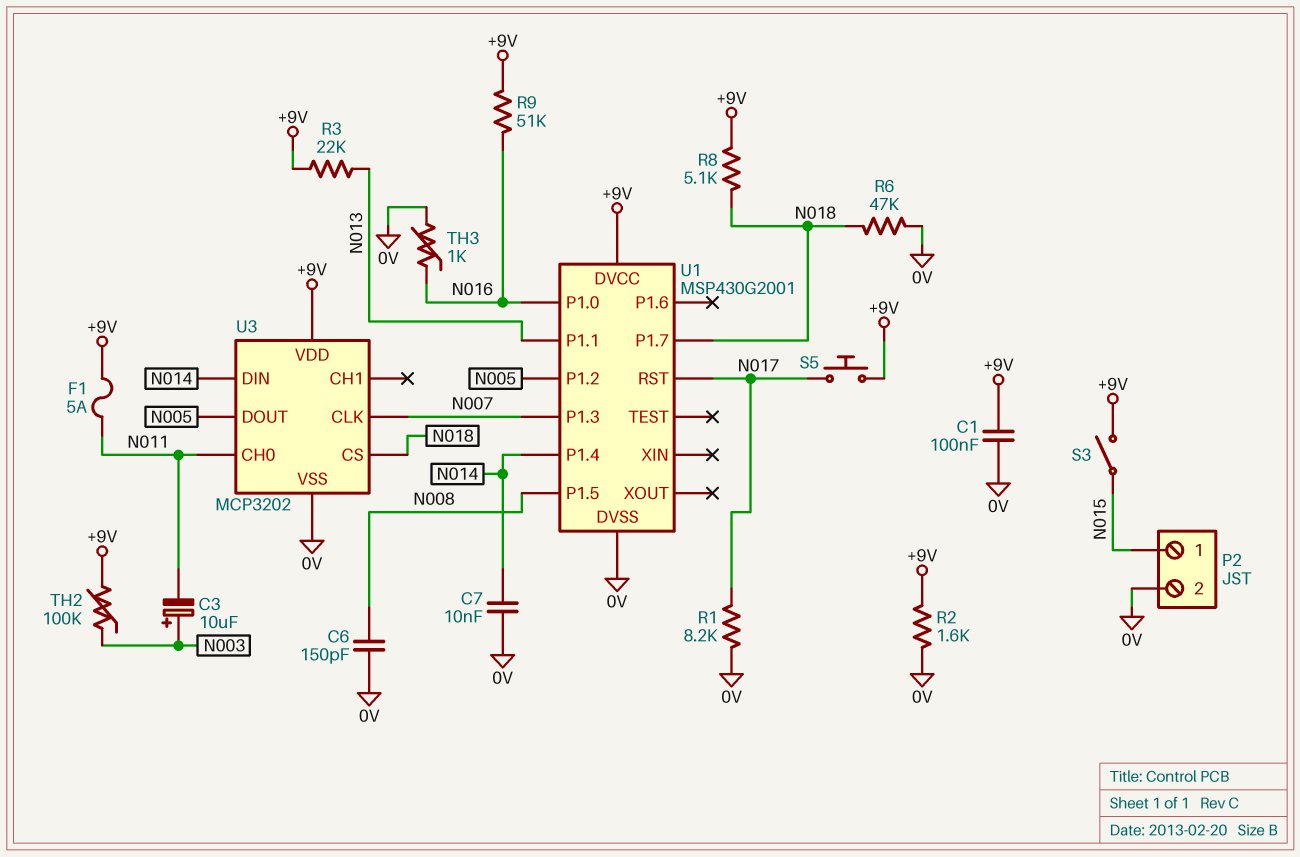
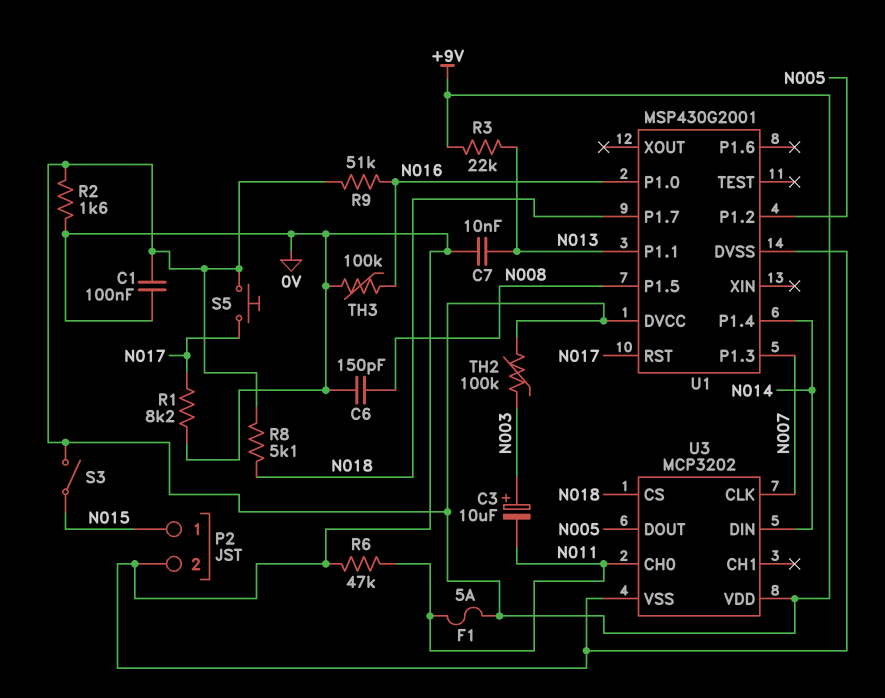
C7: 10nF (0V, N014) -> 10nF (0V, N013)
R6: 47k (0V, N018) -> 47k (0V, N011)
TH3: 1k (0V, N016) -> 100k (0V, N016)

